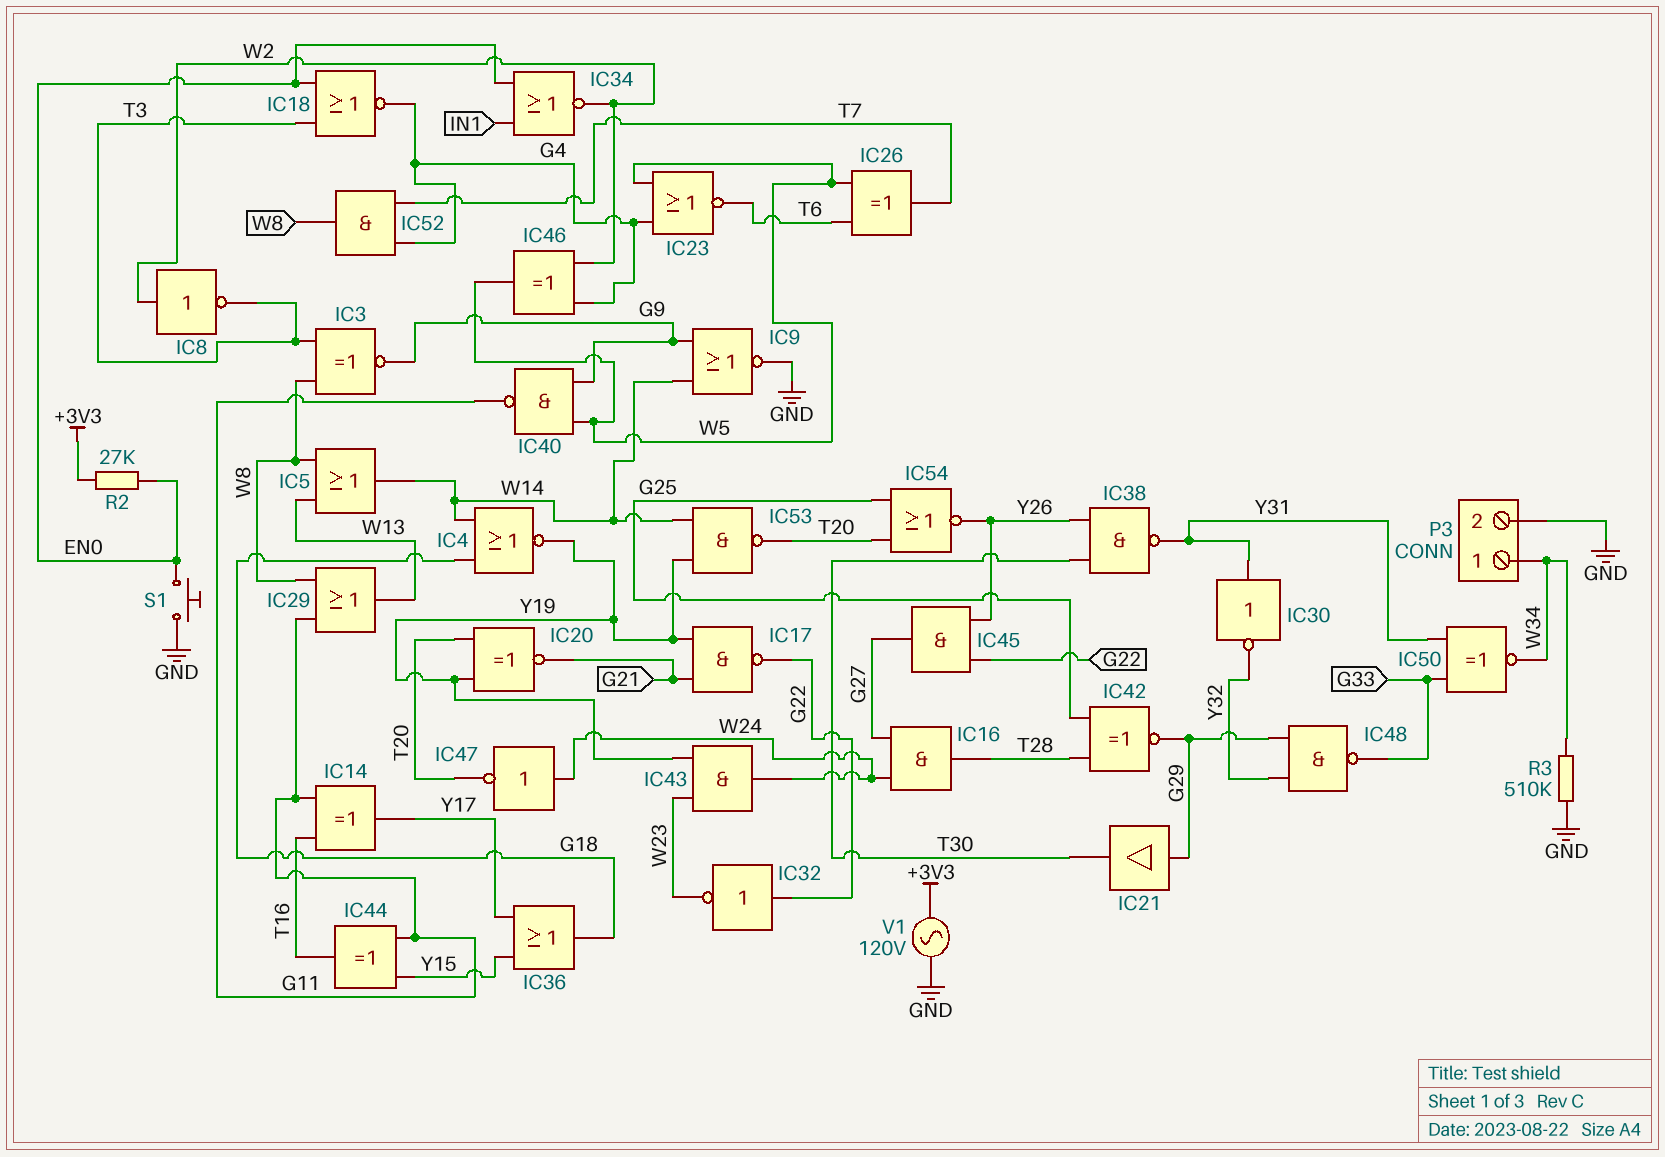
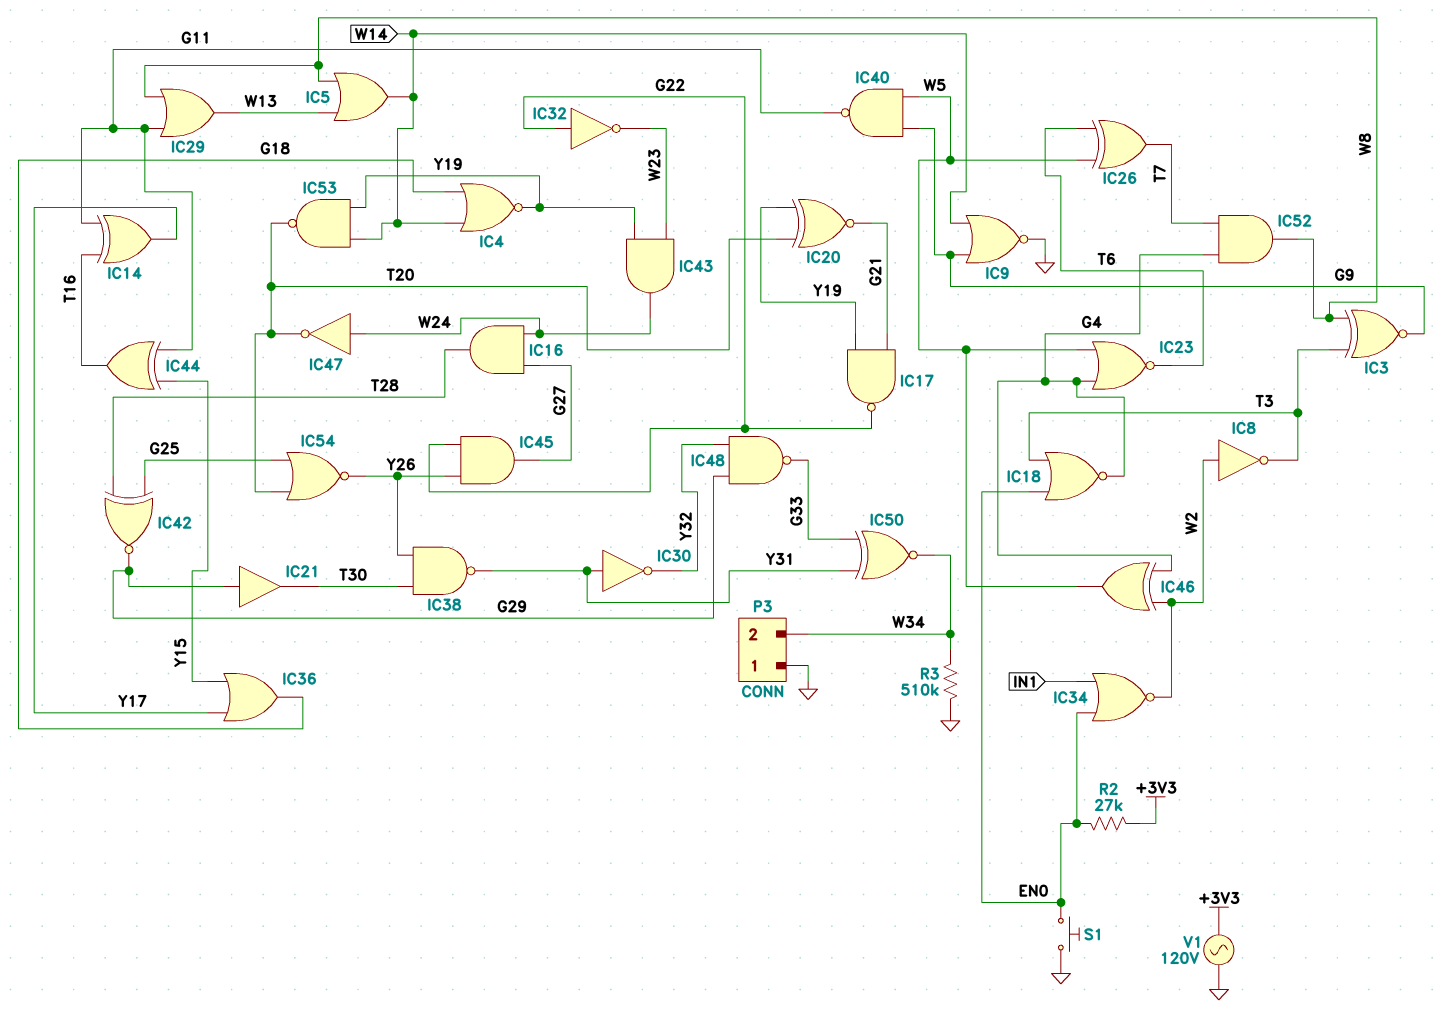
P3 pin 1: W34 -> GND
P3 pin 2: GND -> W34

